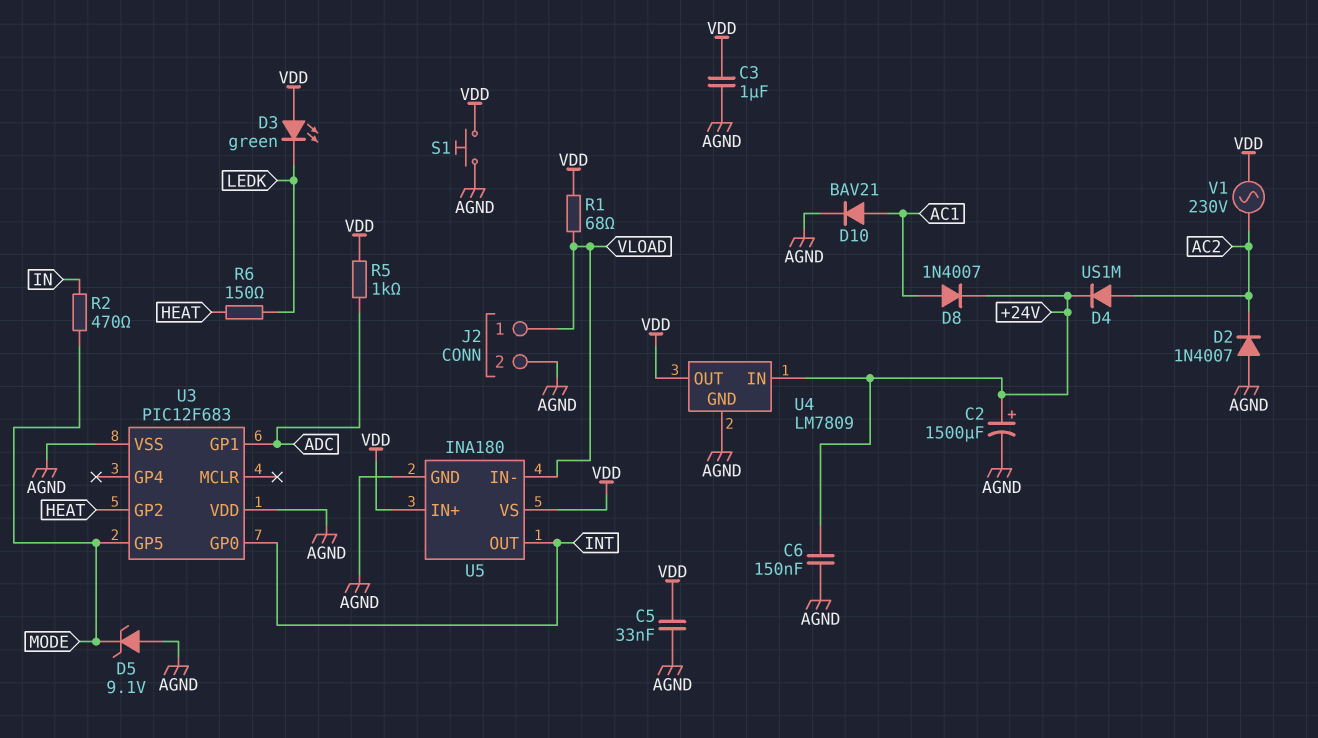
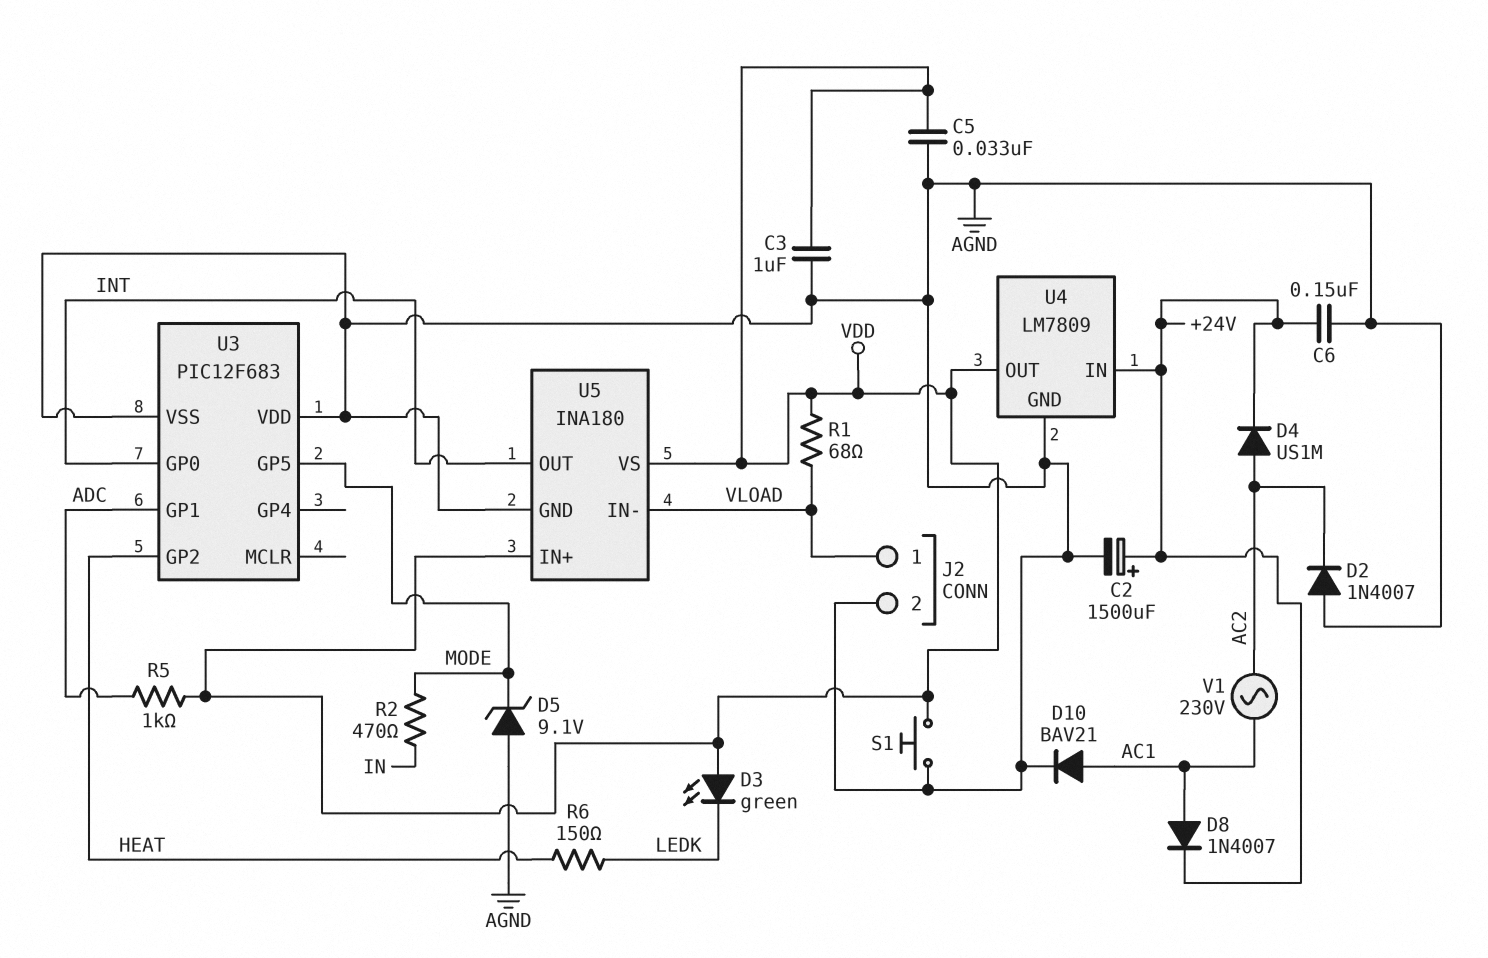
V1: AC 230V (AC2, VDD) -> AC 230V (AC1, AC2)

